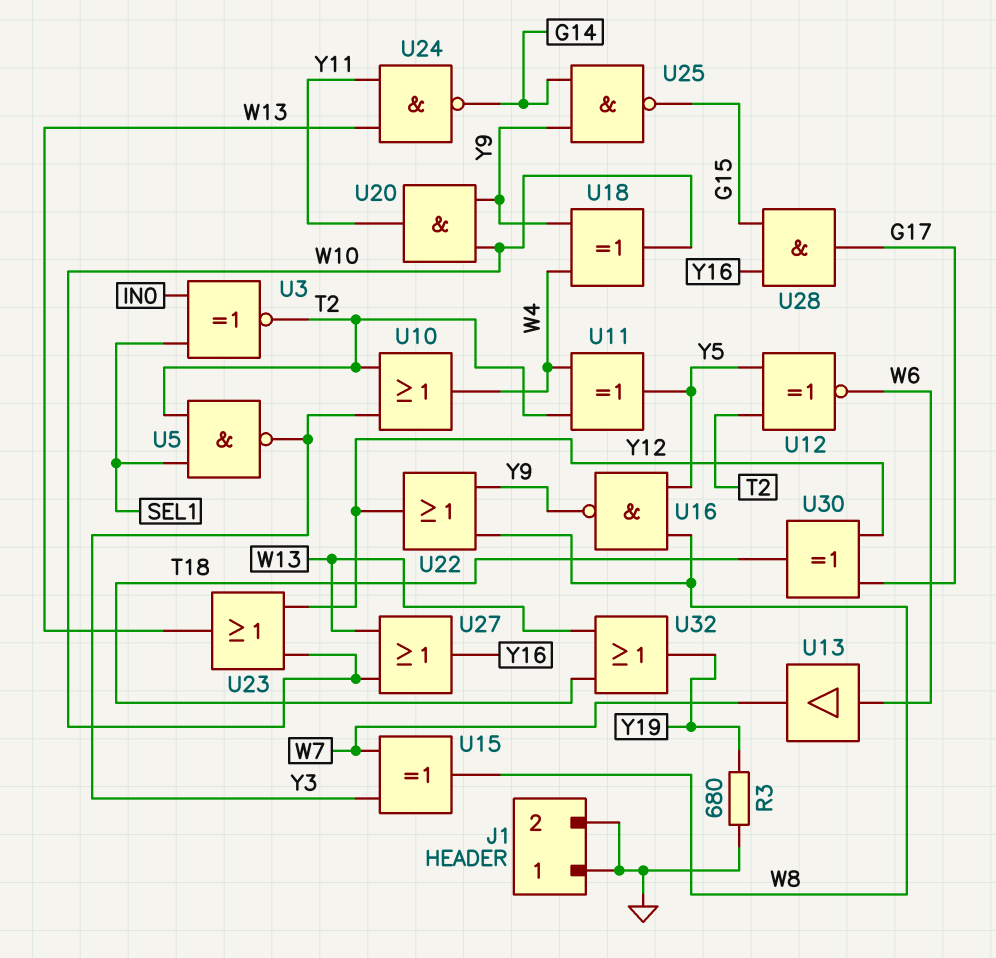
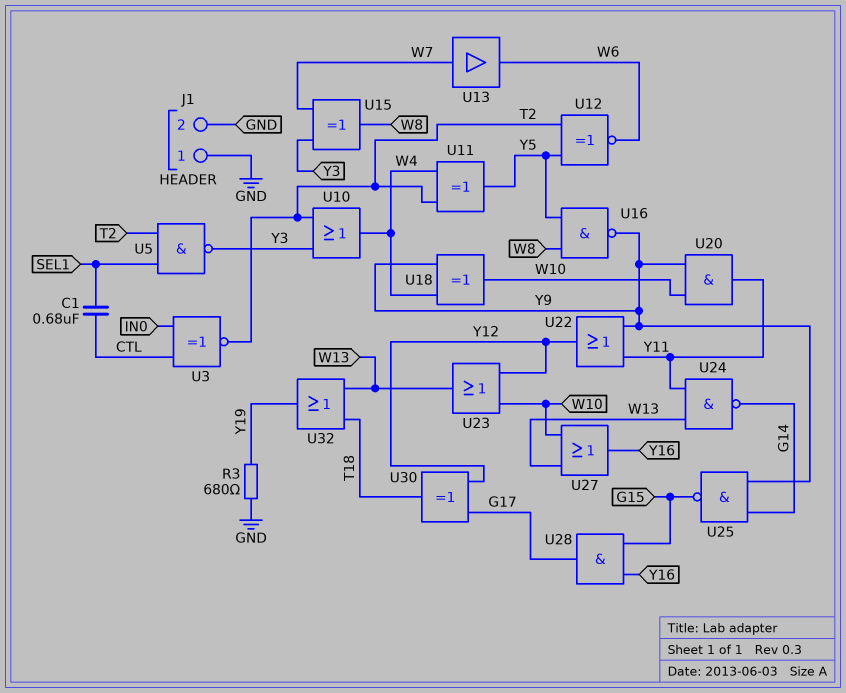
C1: none -> 680nF (CTL, SEL1)
U3: XNOR (in IN0, in SEL1, out T2) -> XNOR (in CTL, in IN0, out T2)
U13: buffer (in W6, out W7) -> buffer (in W7, out W6)
U22: OR (in W8, in Y9, out Y12) -> OR (in Y9, in Y11, out Y12)

